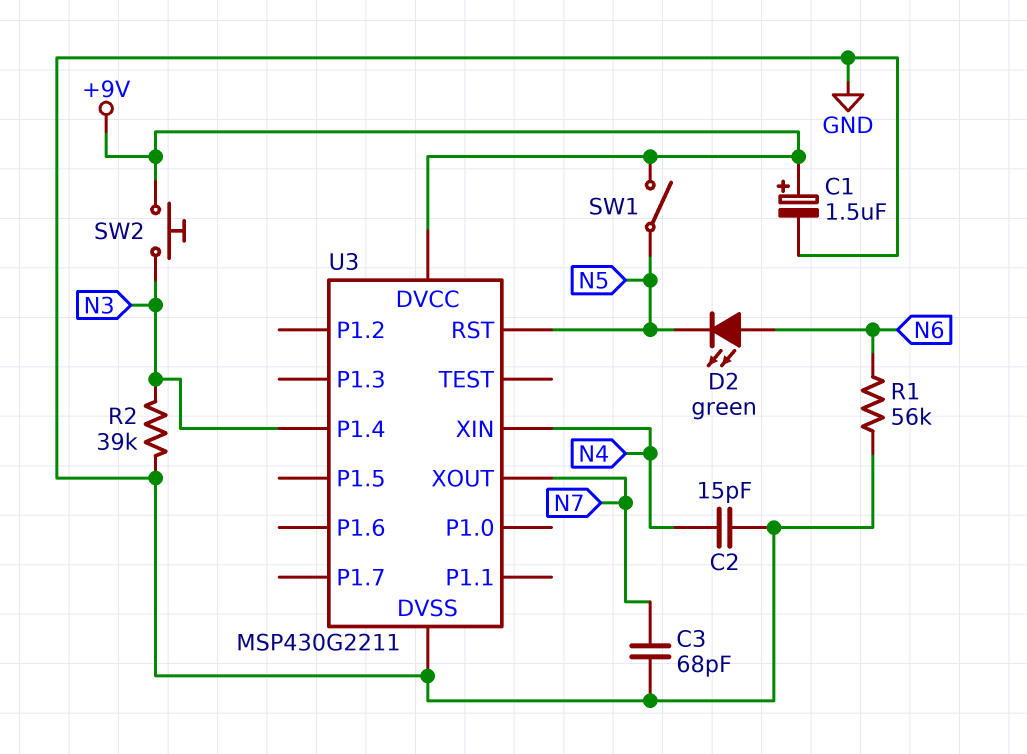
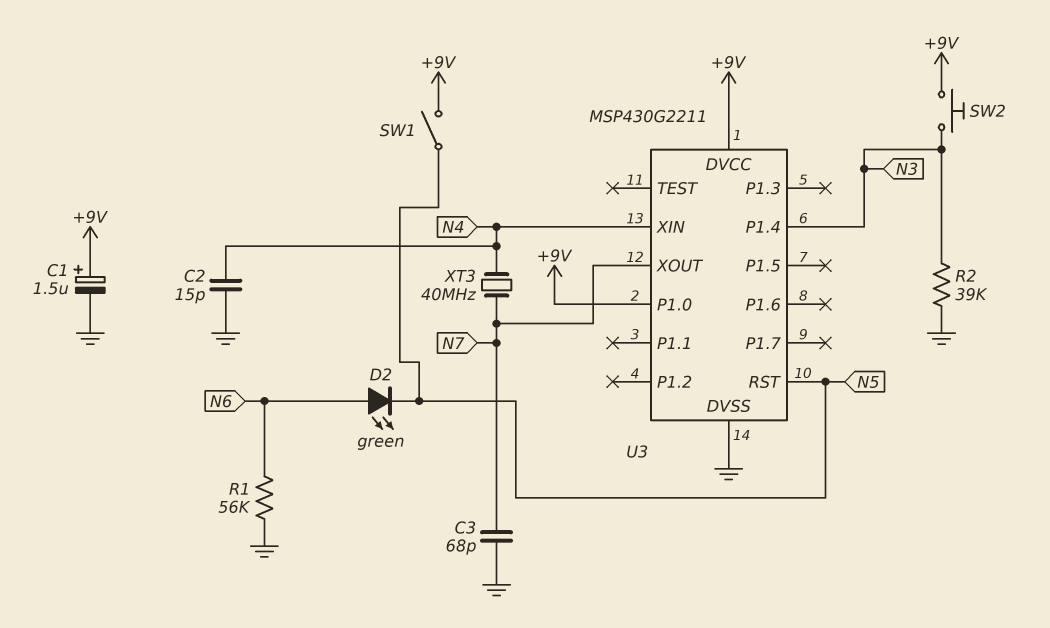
U3 pin P1.0: none -> +9V
XT3: none -> 40MHz (N4, N7)

